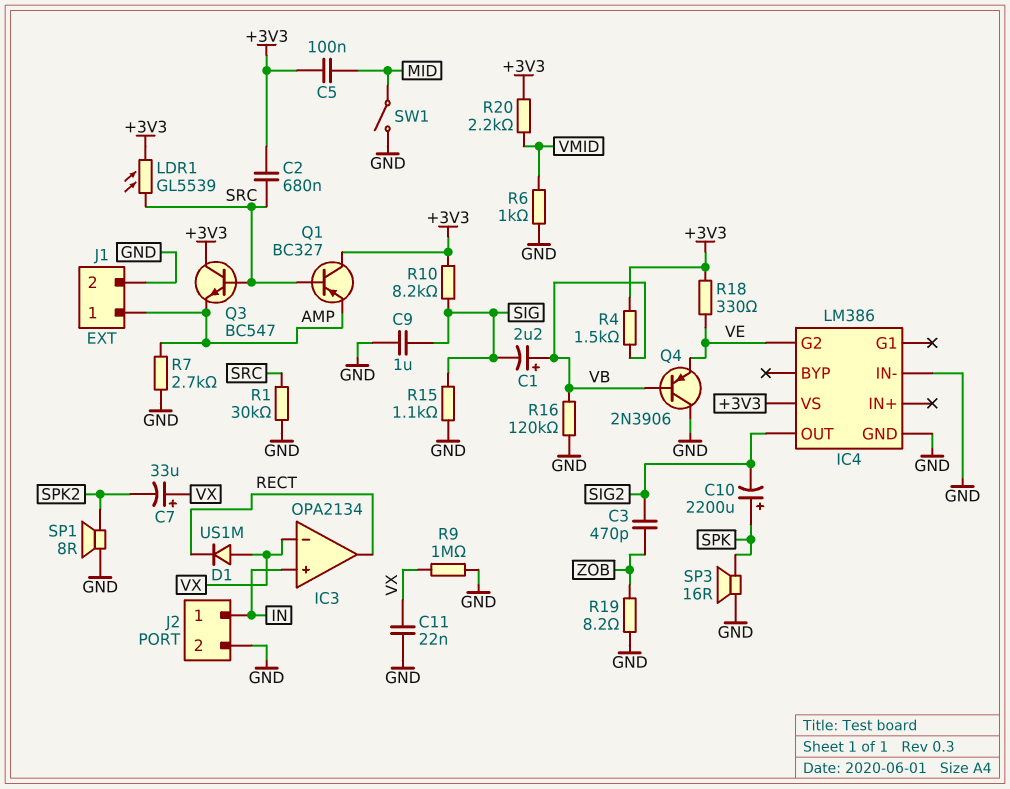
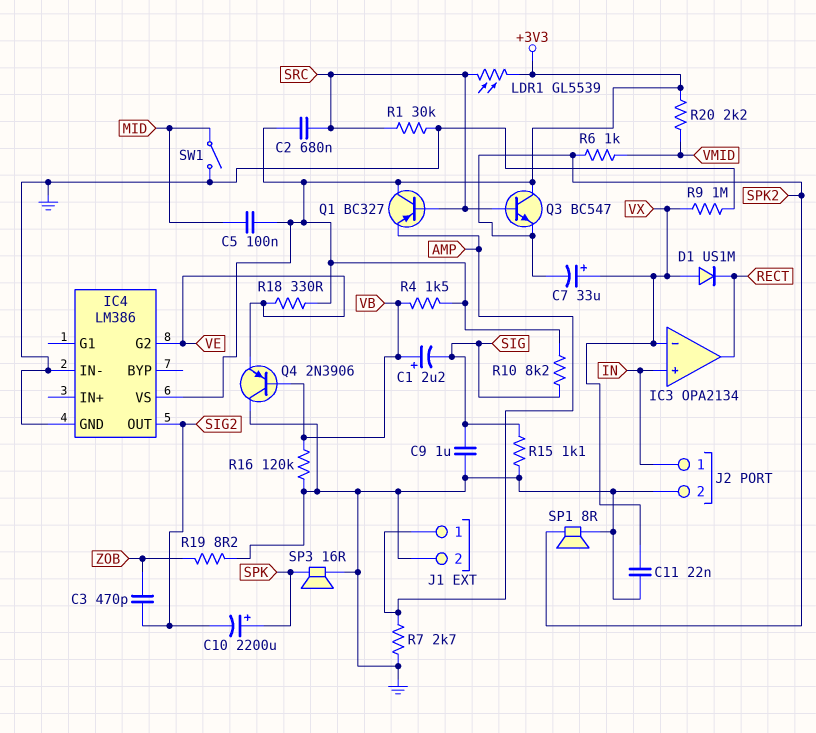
Q3: NPN BC547 (B SRC, C +3V3, E AMP) -> NPN BC547 (B SRC, C +3V3, E SPK2)
R6: 1k (GND, VMID) -> 1k (SPK2, VMID)

